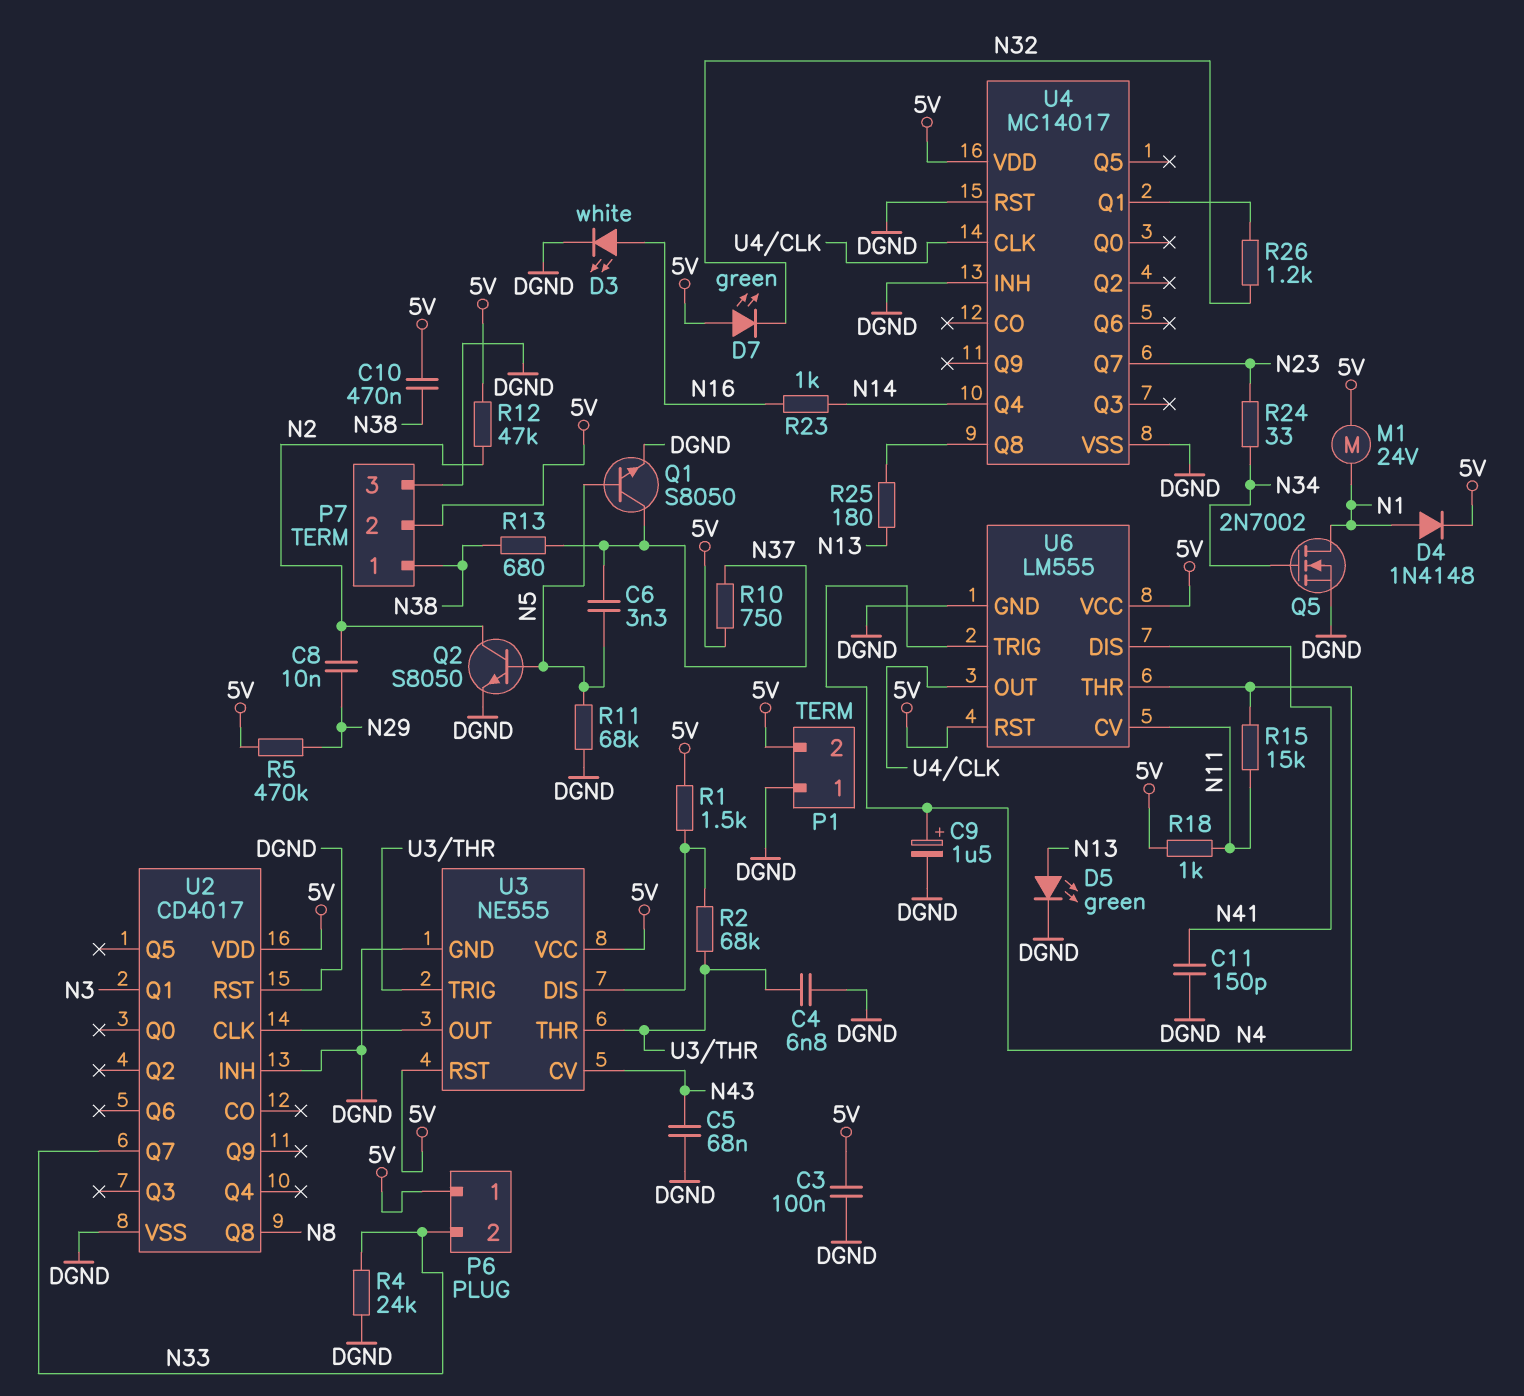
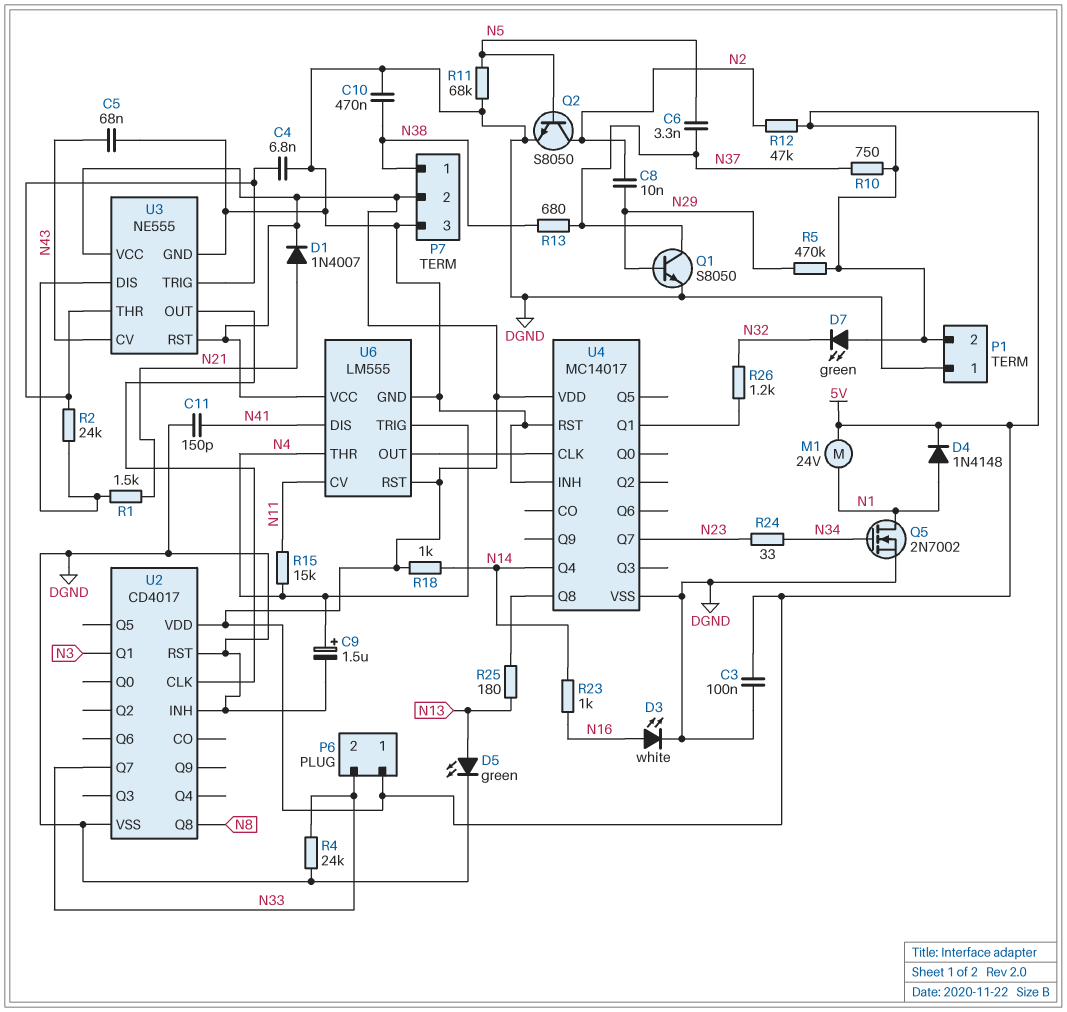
C10: 470nF (5V, N38) -> 470nF (DGND, N38)
D1: none -> diode 1N4007 (A N21, K 5V)
Q1: NPN S8050 (B N5, C N37, E DGND) -> NPN S8050 (B N29, C N37, E DGND)
R1: 1.5k (5V, U3/DIS) -> 1.5k (N21, U3/DIS)
R2: 68k (U3/DIS, U3/THR) -> 24k (U3/DIS, U3/THR)
R18: 1k (5V, N11) -> 1k (5V, N14)

